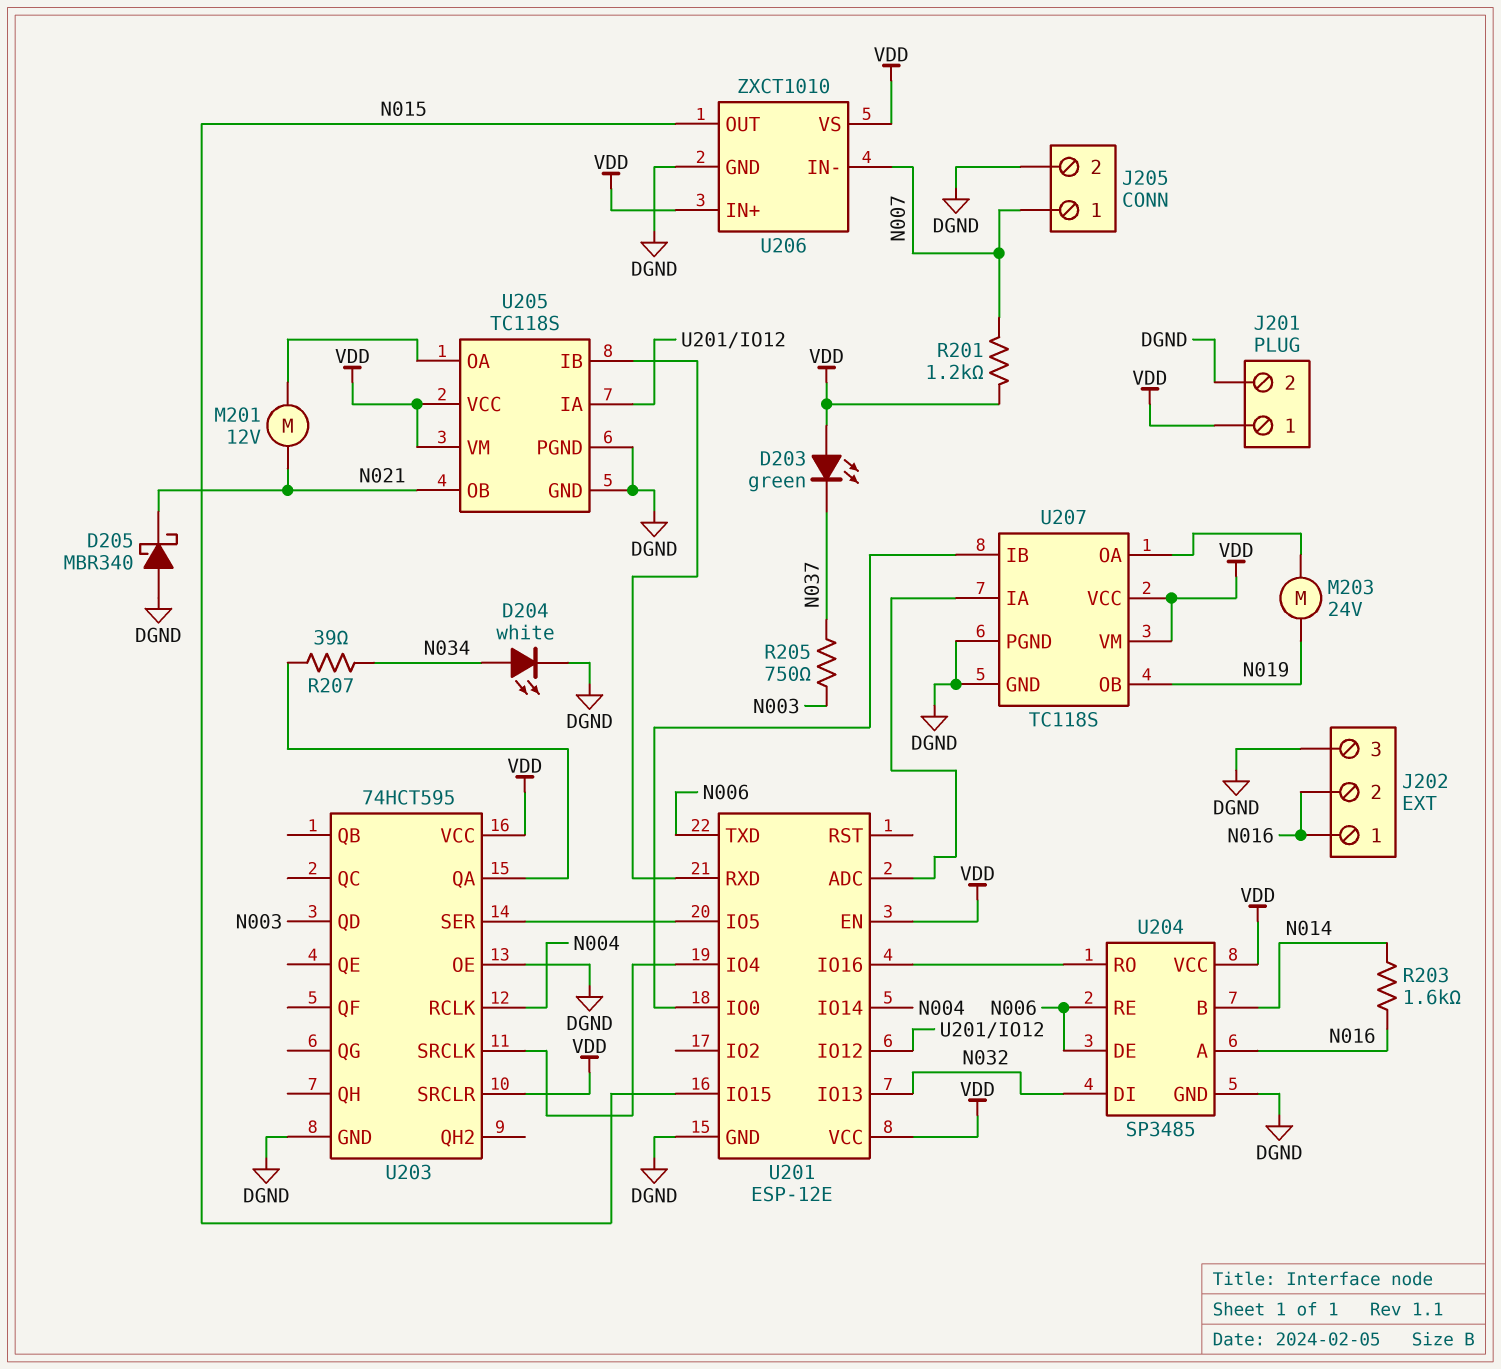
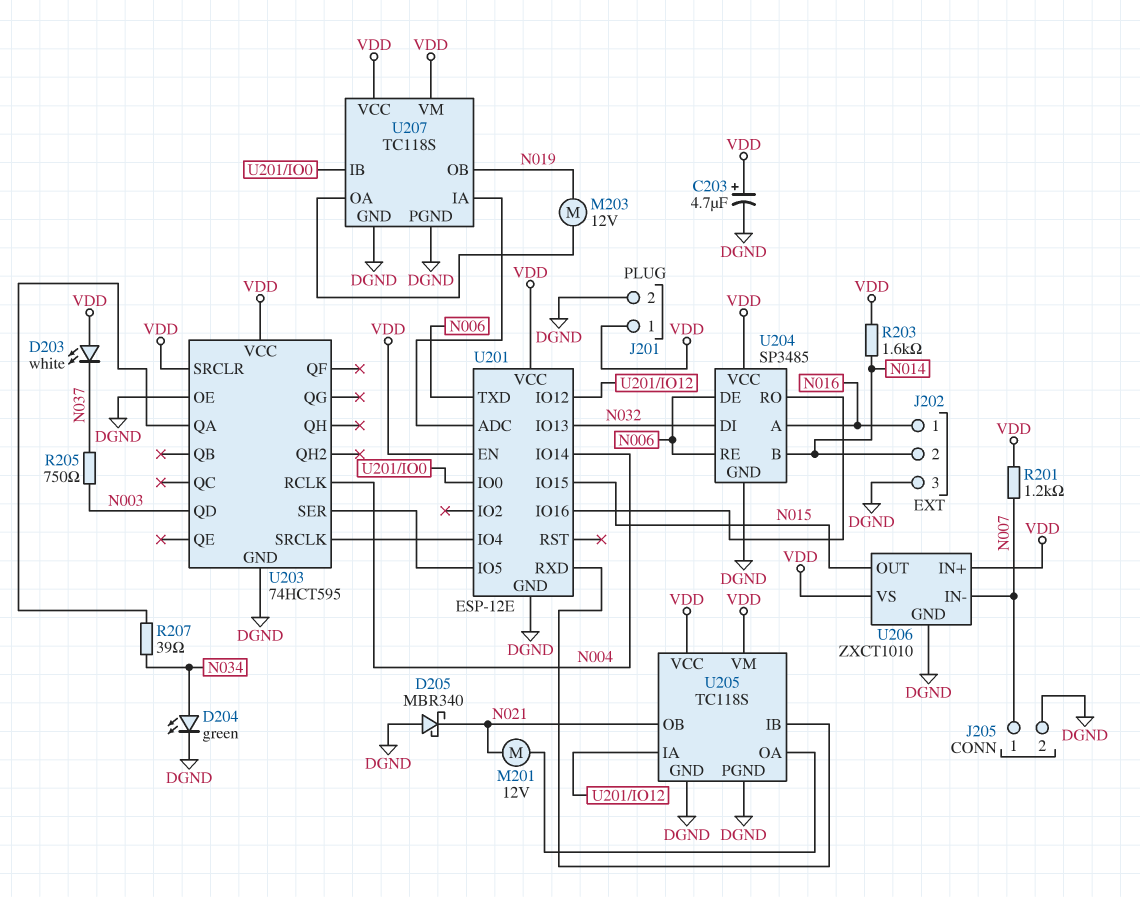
C203: none -> 4.7uF (plus VDD, minus DGND)
D203: LED green (A VDD, K N037) -> LED white (A VDD, K N037)
D204: LED white (A N034, K DGND) -> LED green (A N034, K DGND)
J202 pin 2: N016 -> N014
M203: motor 24V (N019, U207/OA) -> motor 12V (N019, U207/OA)
R203: 1.6k (N014, N016) -> 1.6k (N014, VDD)

